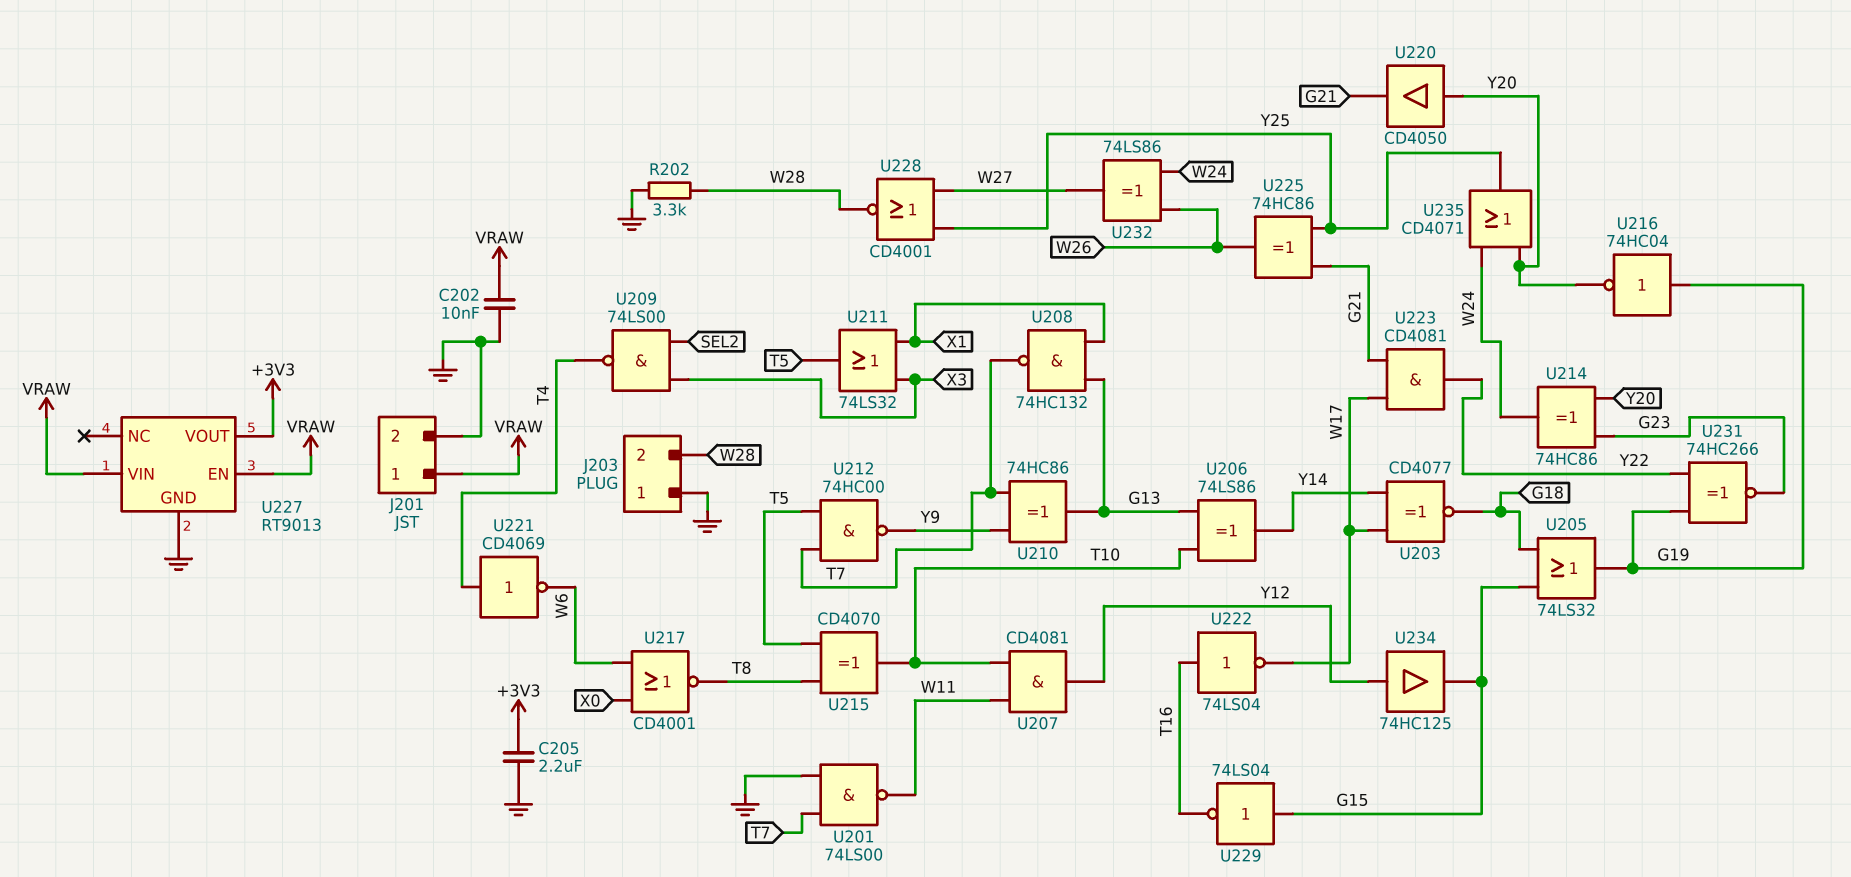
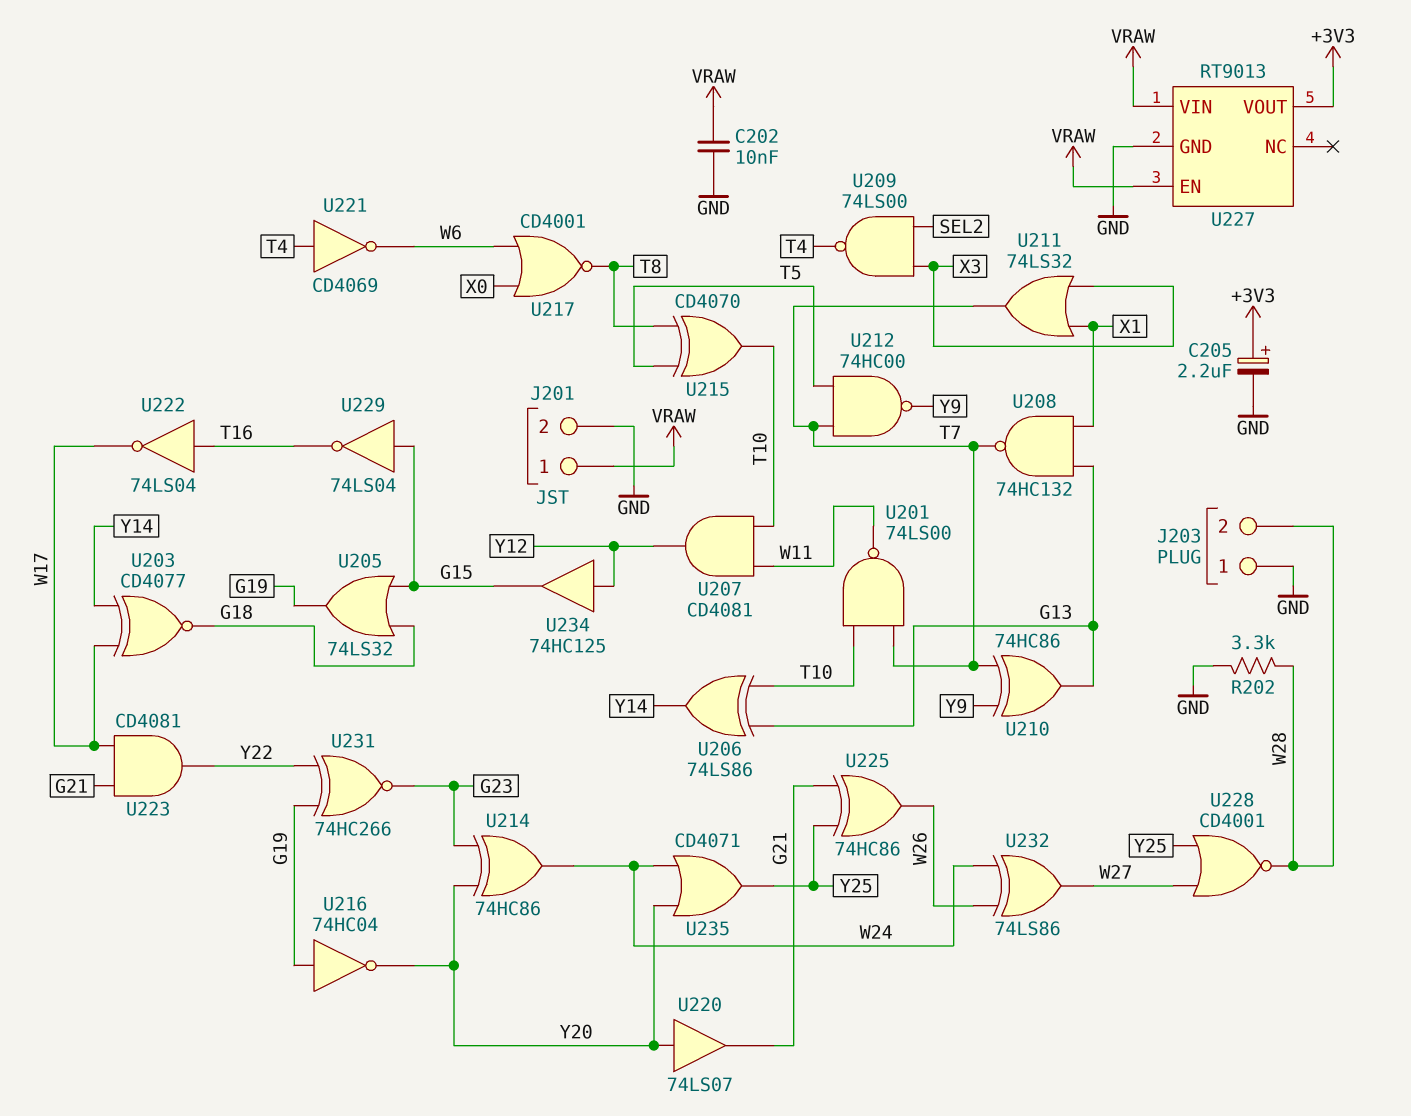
C205: 2.2uF (+3V3, GND) -> 2.2uF (plus +3V3, minus GND)
U201: NAND 74LS00 (in GND, in T7, out W11) -> NAND 74LS00 (in T7, in T10, out W11)
U211: OR 74LS32 (in X1, in X3, out T5) -> OR 74LS32 (in X1, in X3, out T7)
U220: buffer CD4050 (in Y20, out G21) -> buffer 74LS07 (in Y20, out G21)

